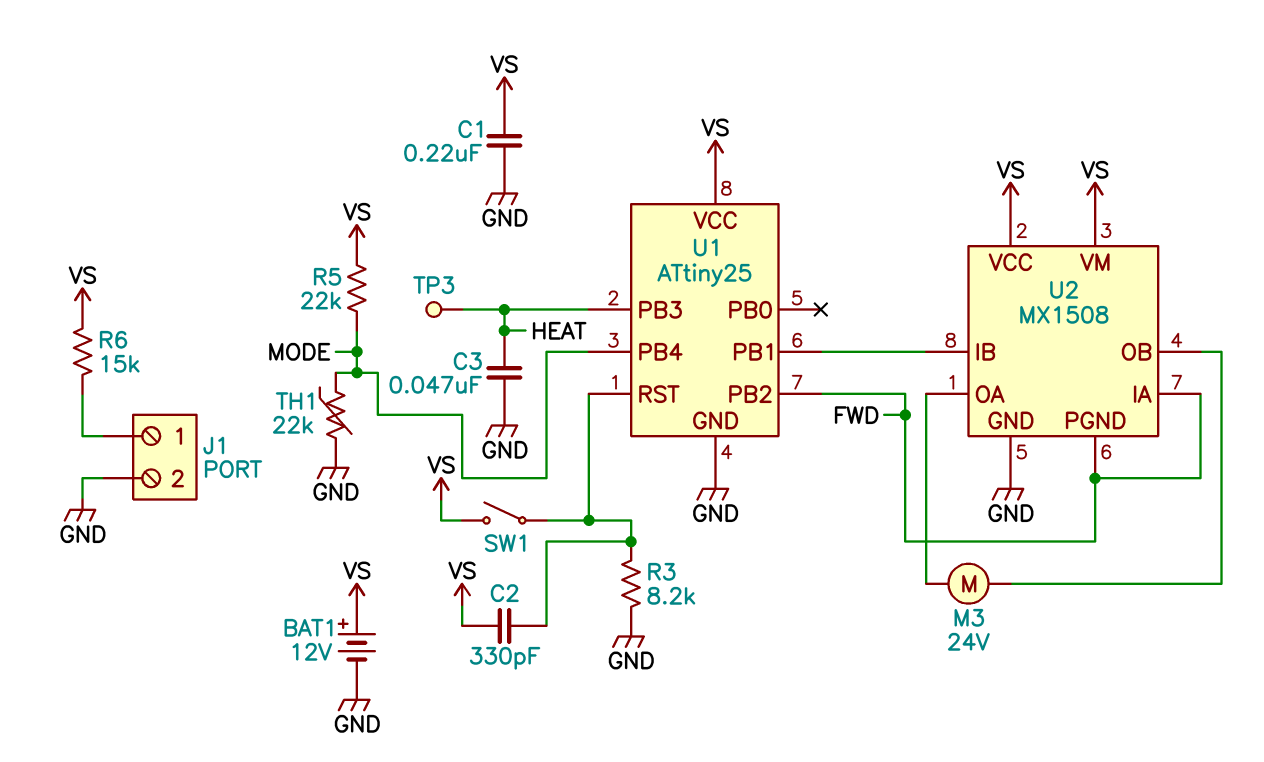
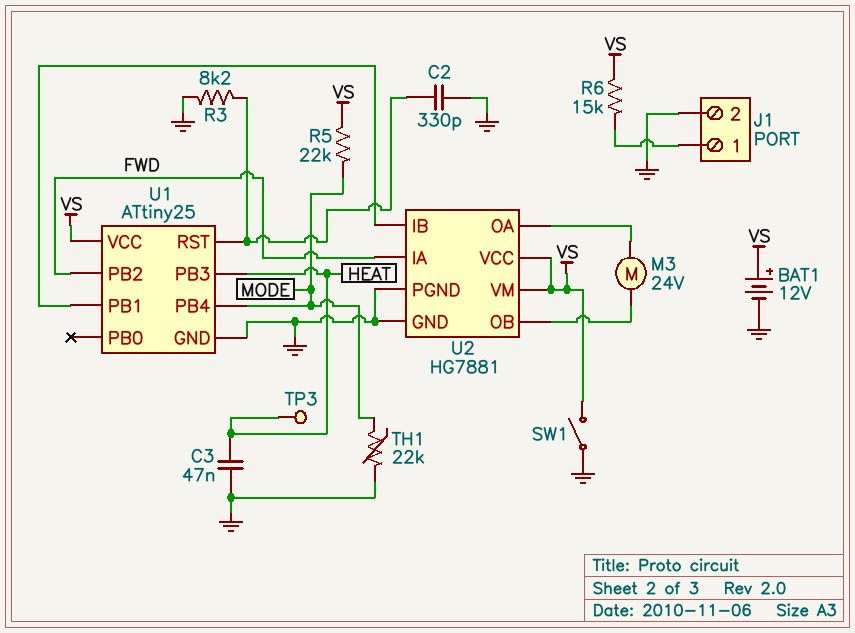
C1: 220nF (GND, VS) -> none
C2: 330pF (U1/RST, VS) -> 330pF (GND, U1/RST)
SW1: switch (U1/RST, VS) -> switch (GND, VS)
U2: MX1508 -> HG7881
U2 pin PGND: FWD -> GND

